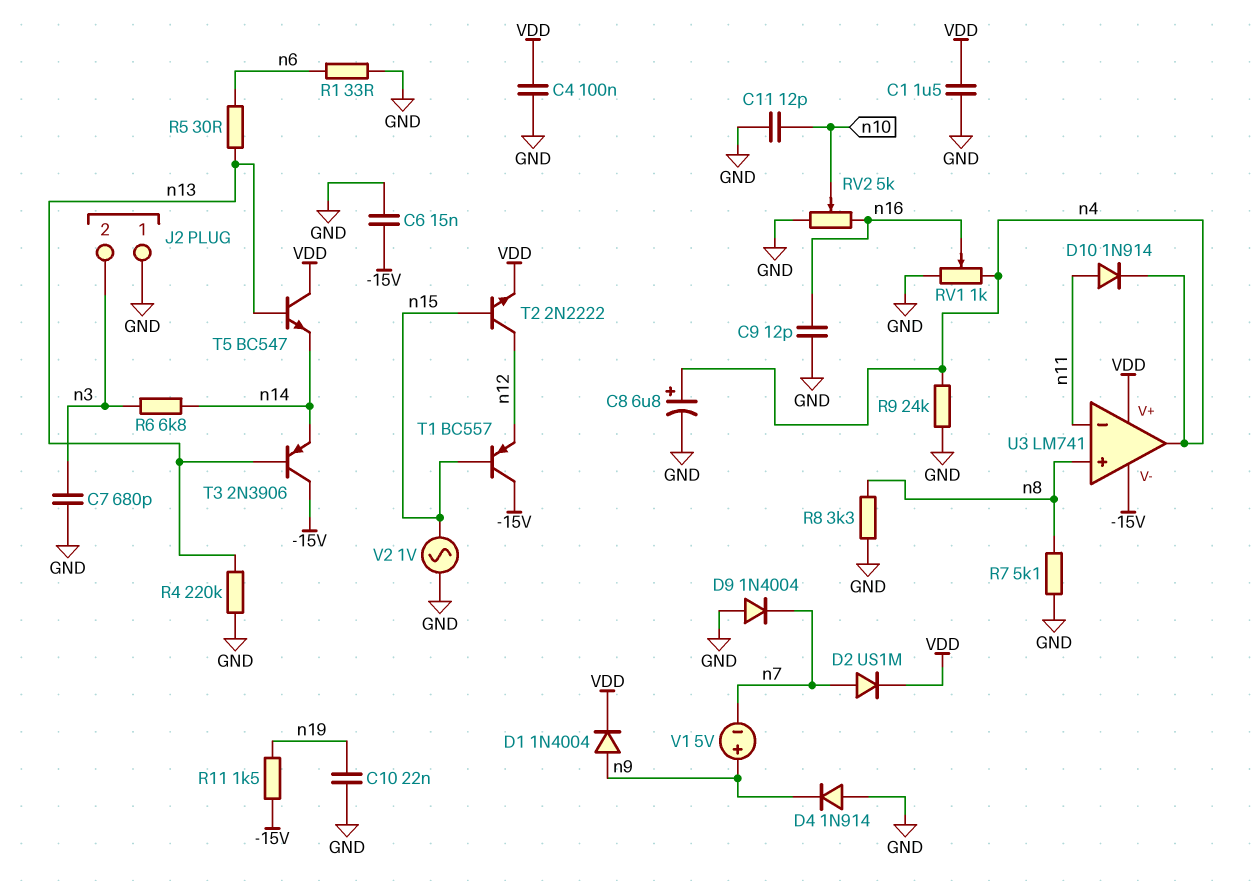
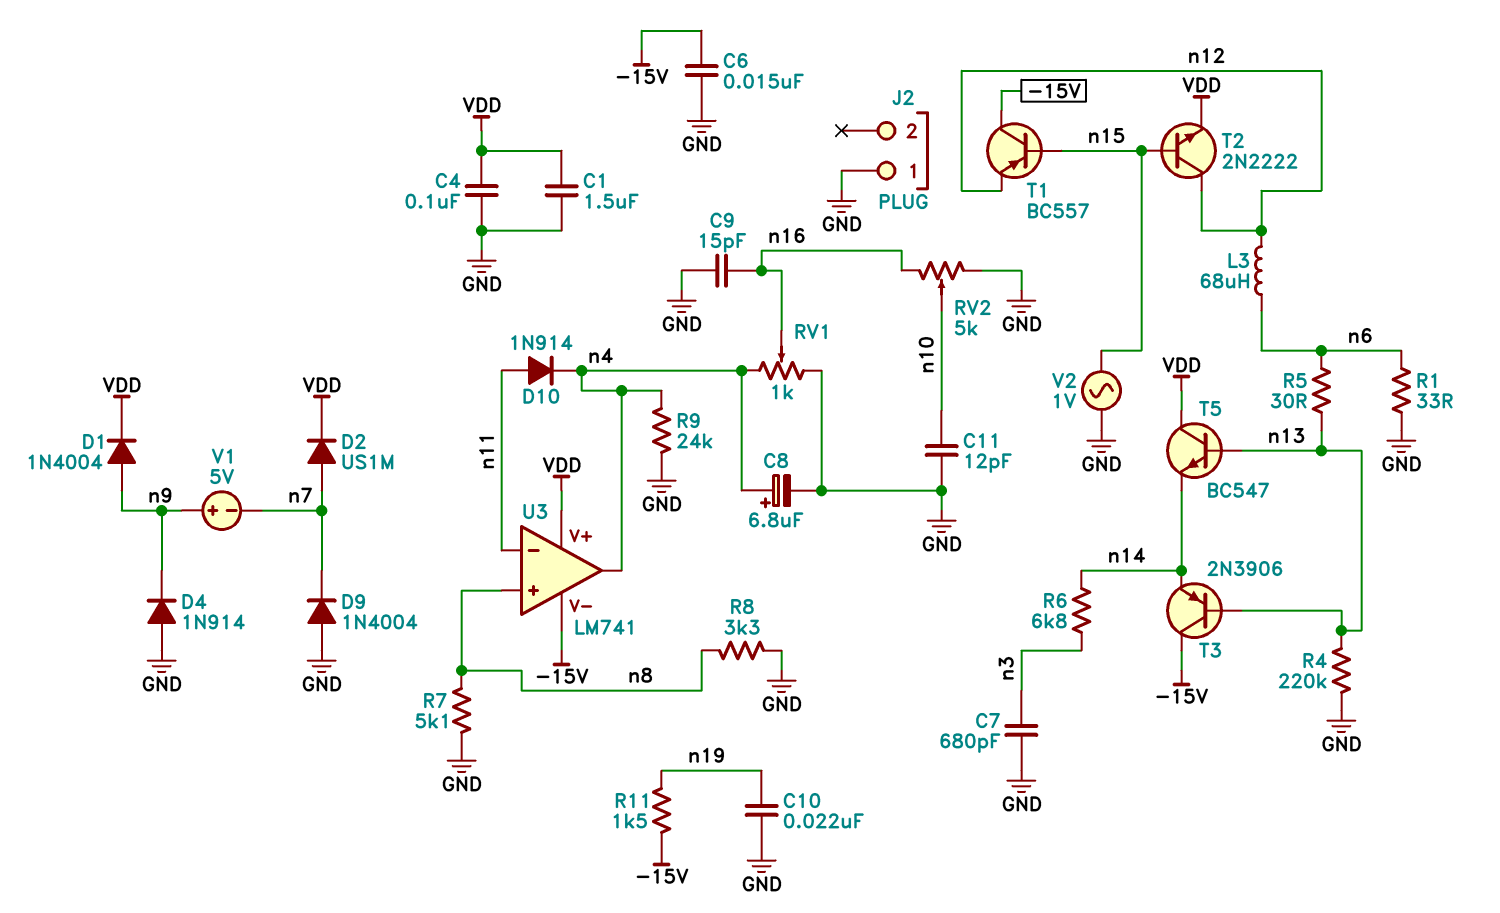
C9: 12pF (GND, n16) -> 15pF (GND, n16)
J2 pin 2: n3 -> none
L3: none -> 68uH (n6, n12)

